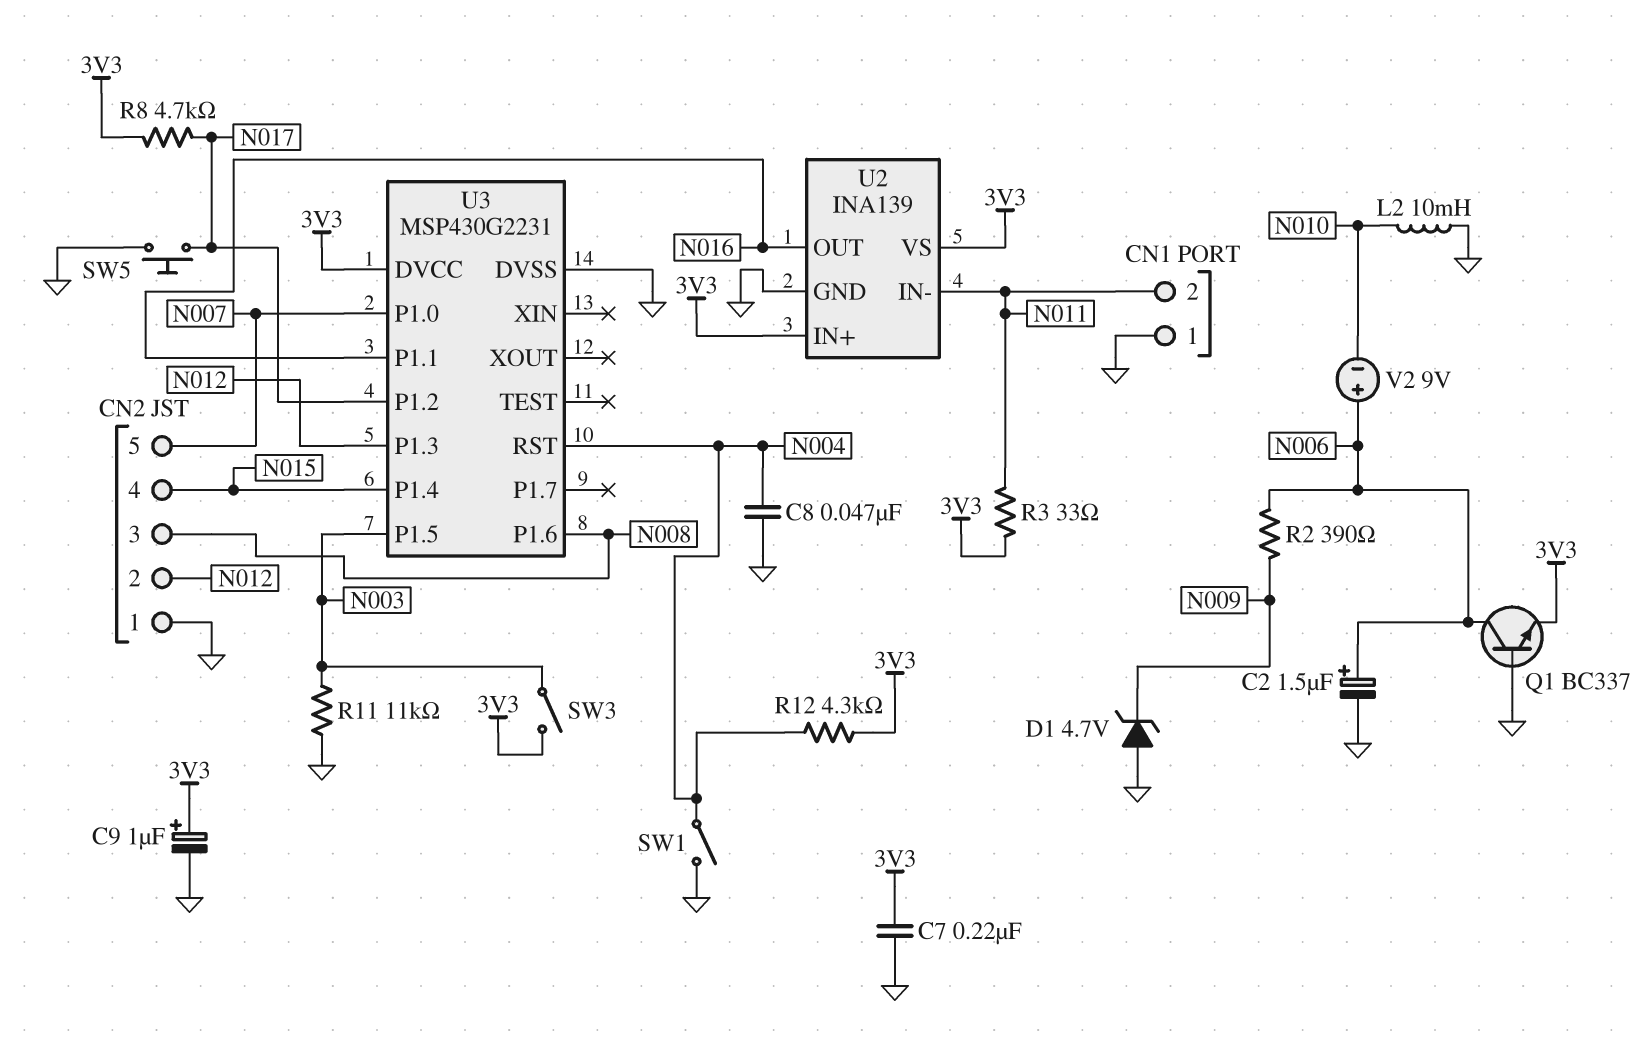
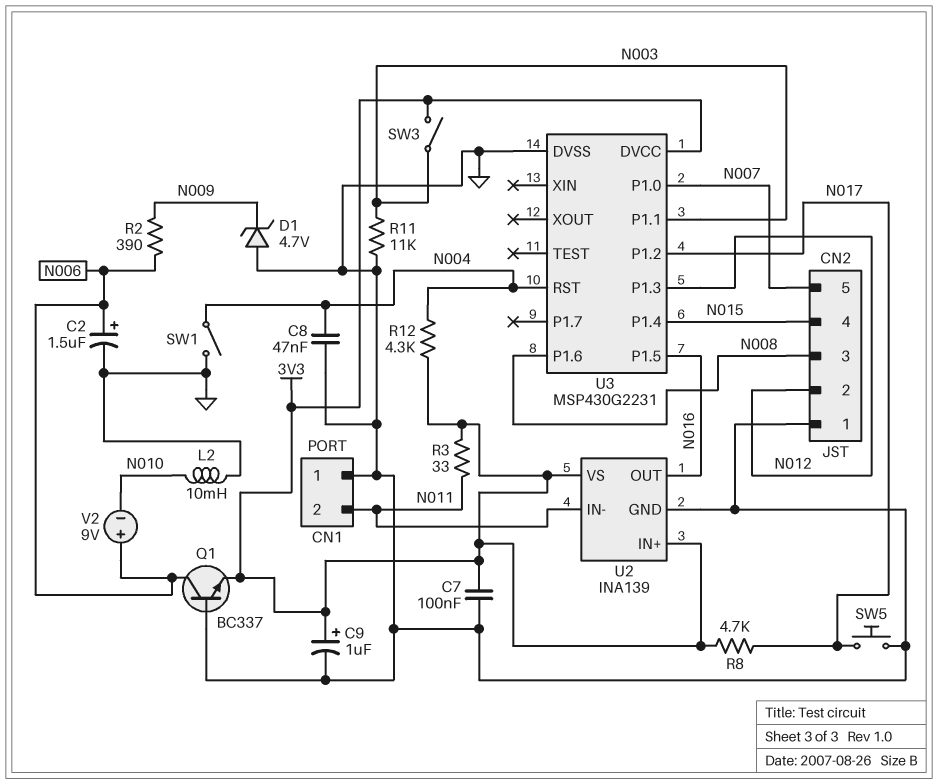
C7: 220nF (3V3, GND) -> 100nF (3V3, GND)
U3 pin P1.1: N016 -> N003
U3 pin P1.5: N003 -> N016

